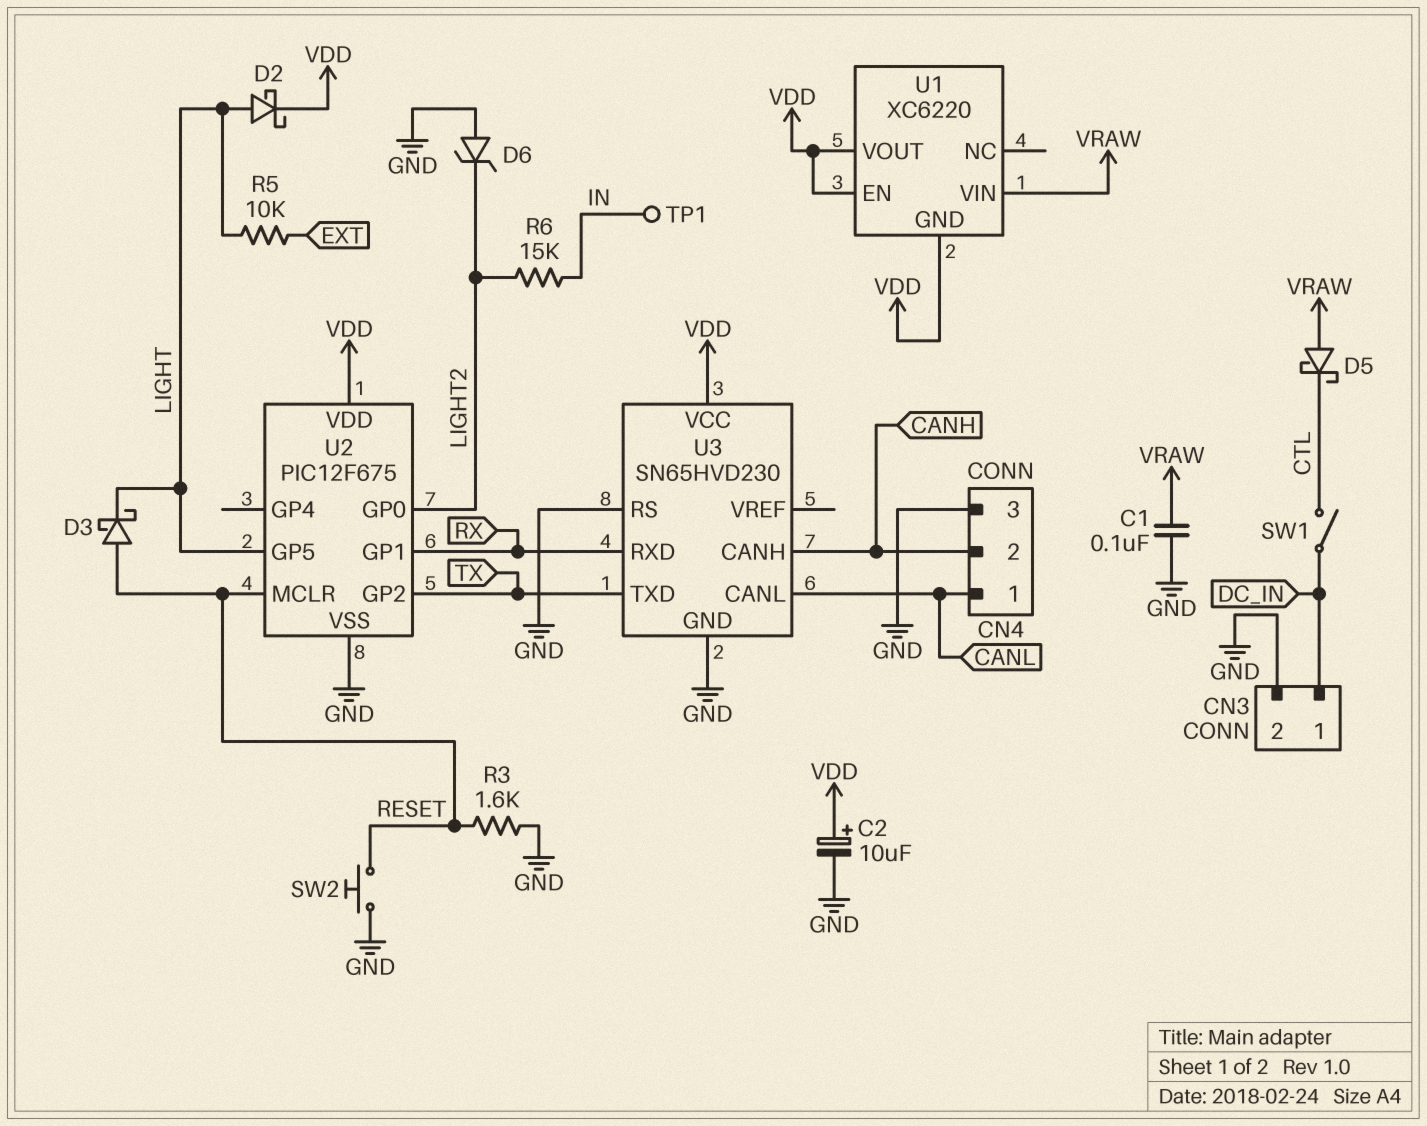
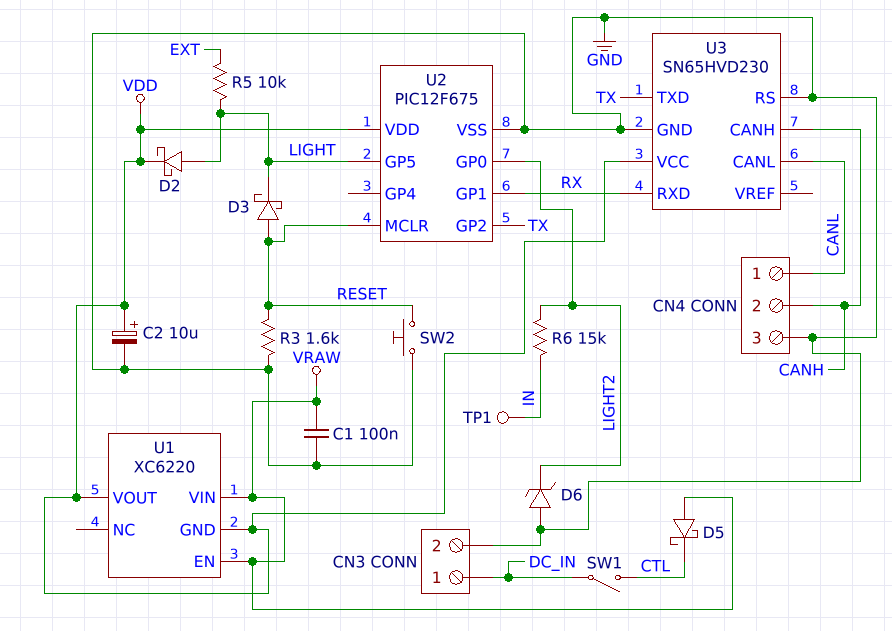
U1 pin EN: VDD -> VRAW

